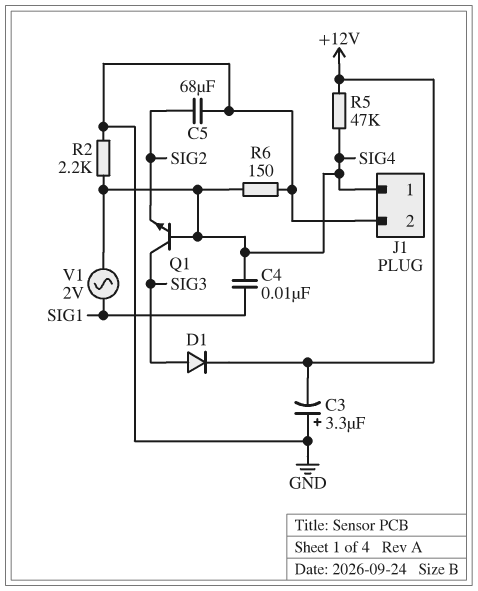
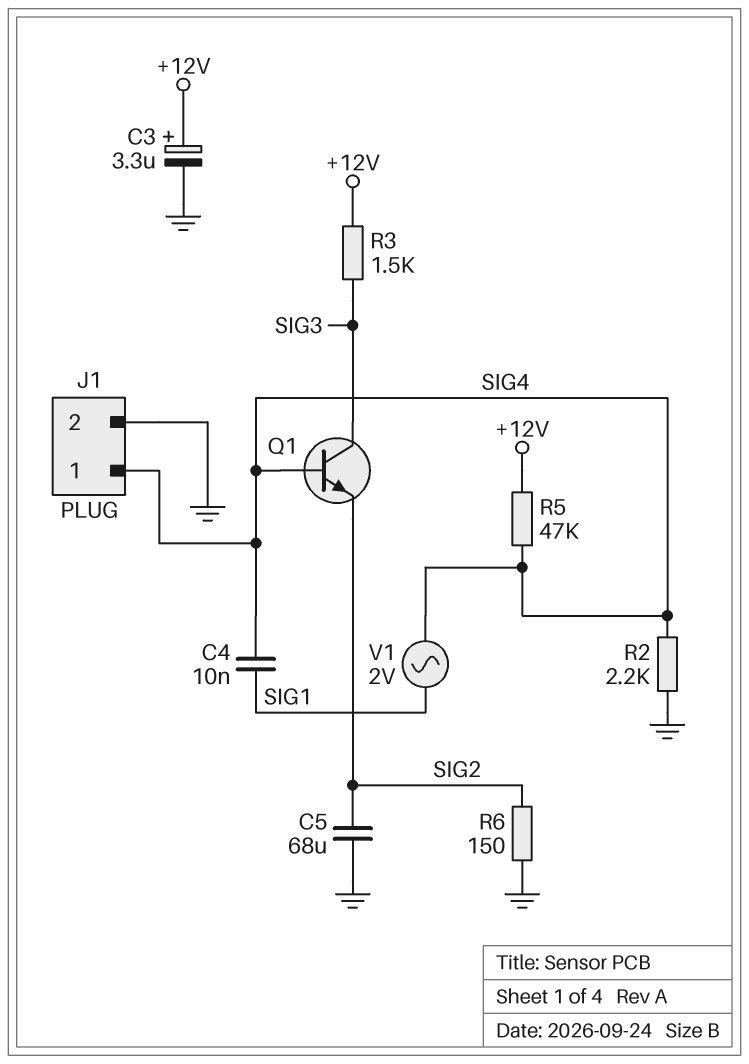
C3: 3.3uF (plus GND, minus +12V) -> 3.3uF (plus +12V, minus GND)
D1: diode (A SIG3, K +12V) -> none
R3: none -> 1.5k (+12V, SIG3)
R6: 150 (GND, SIG4) -> 150 (GND, SIG2)

